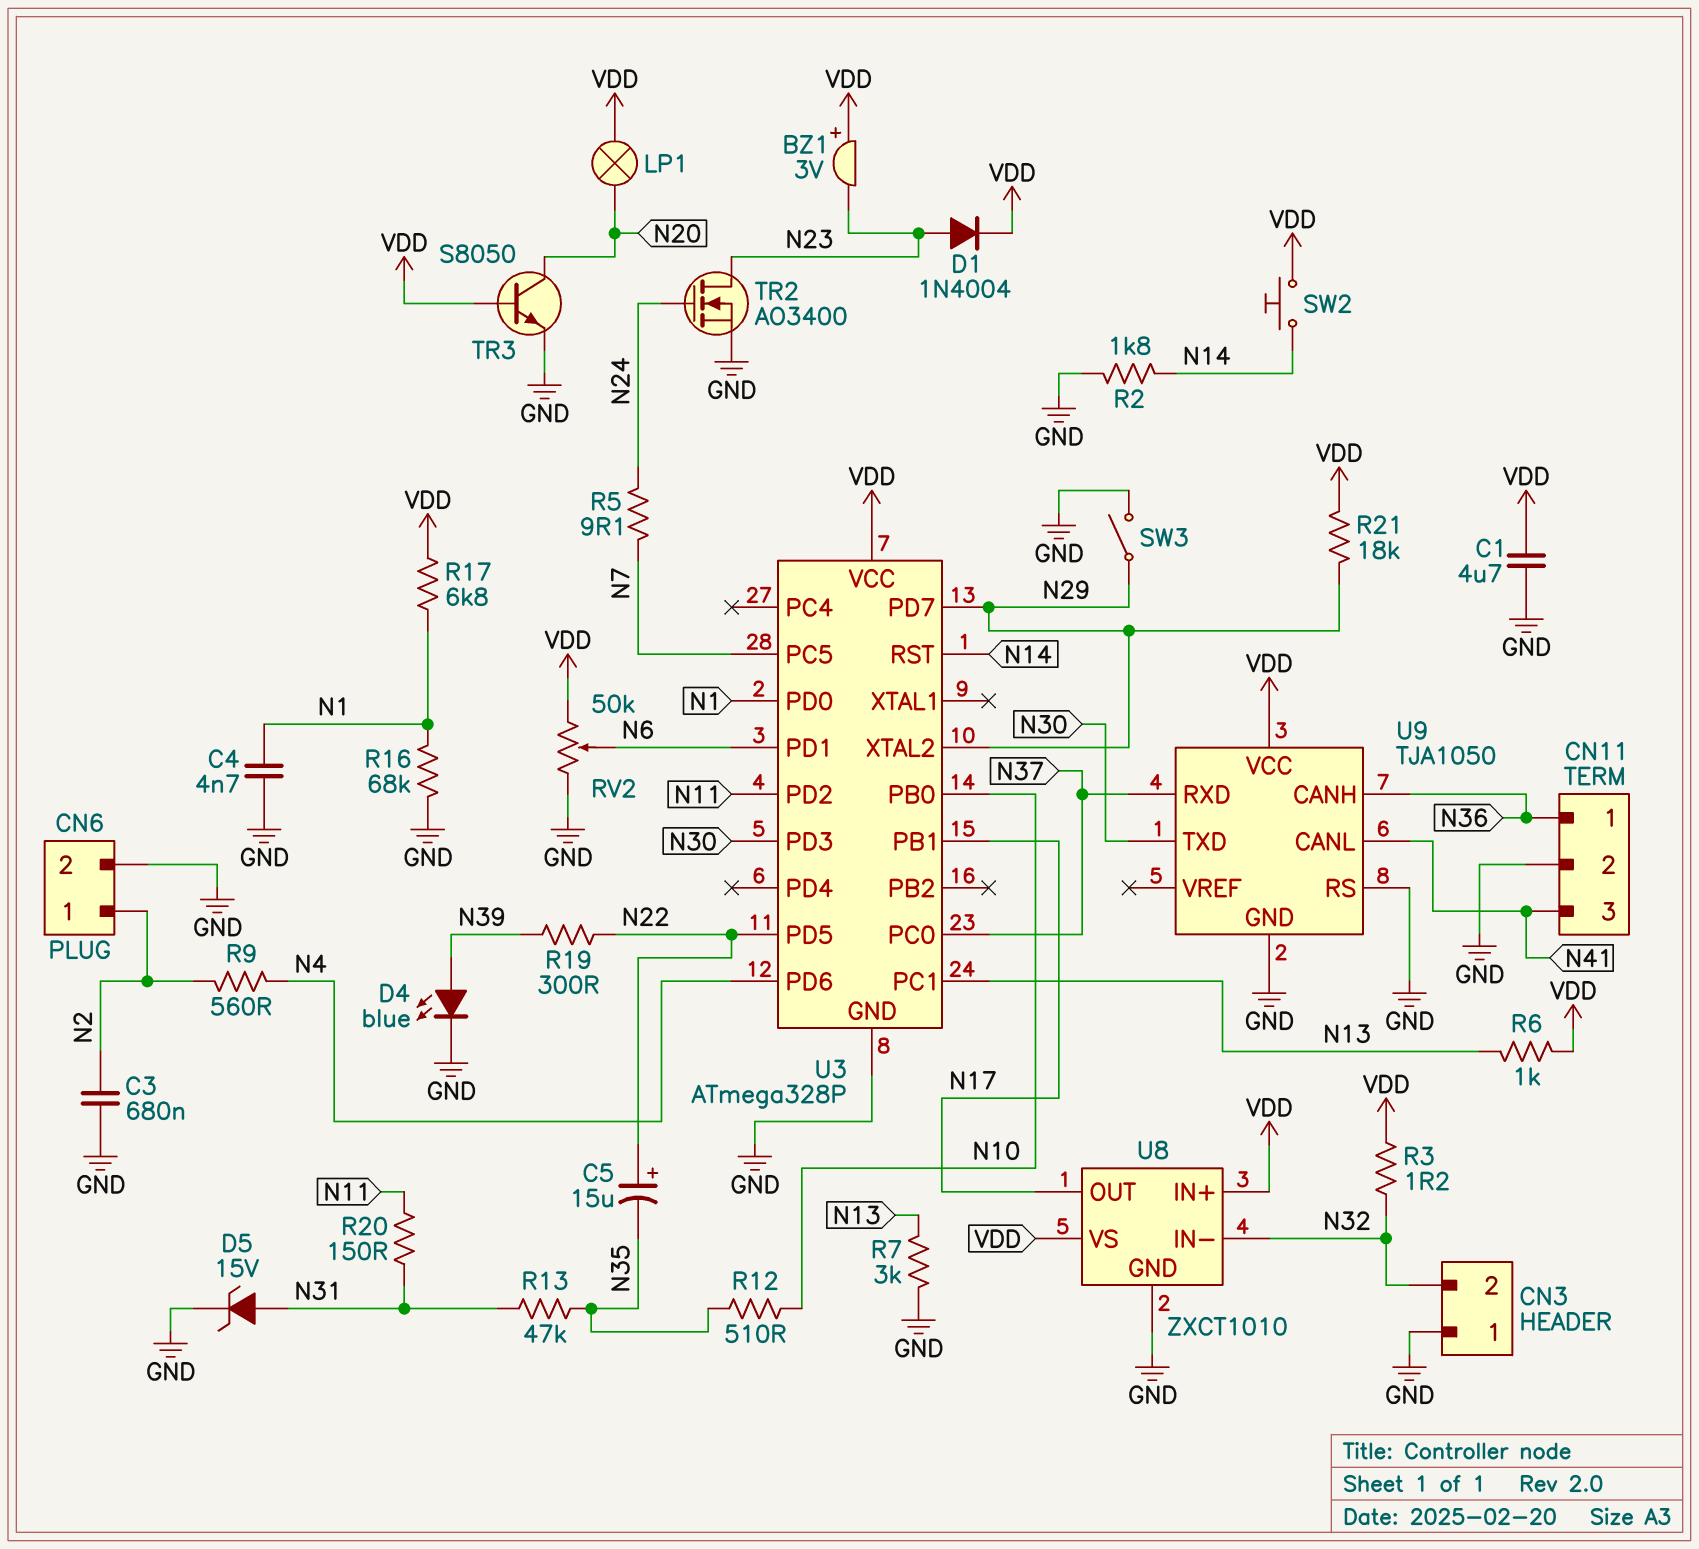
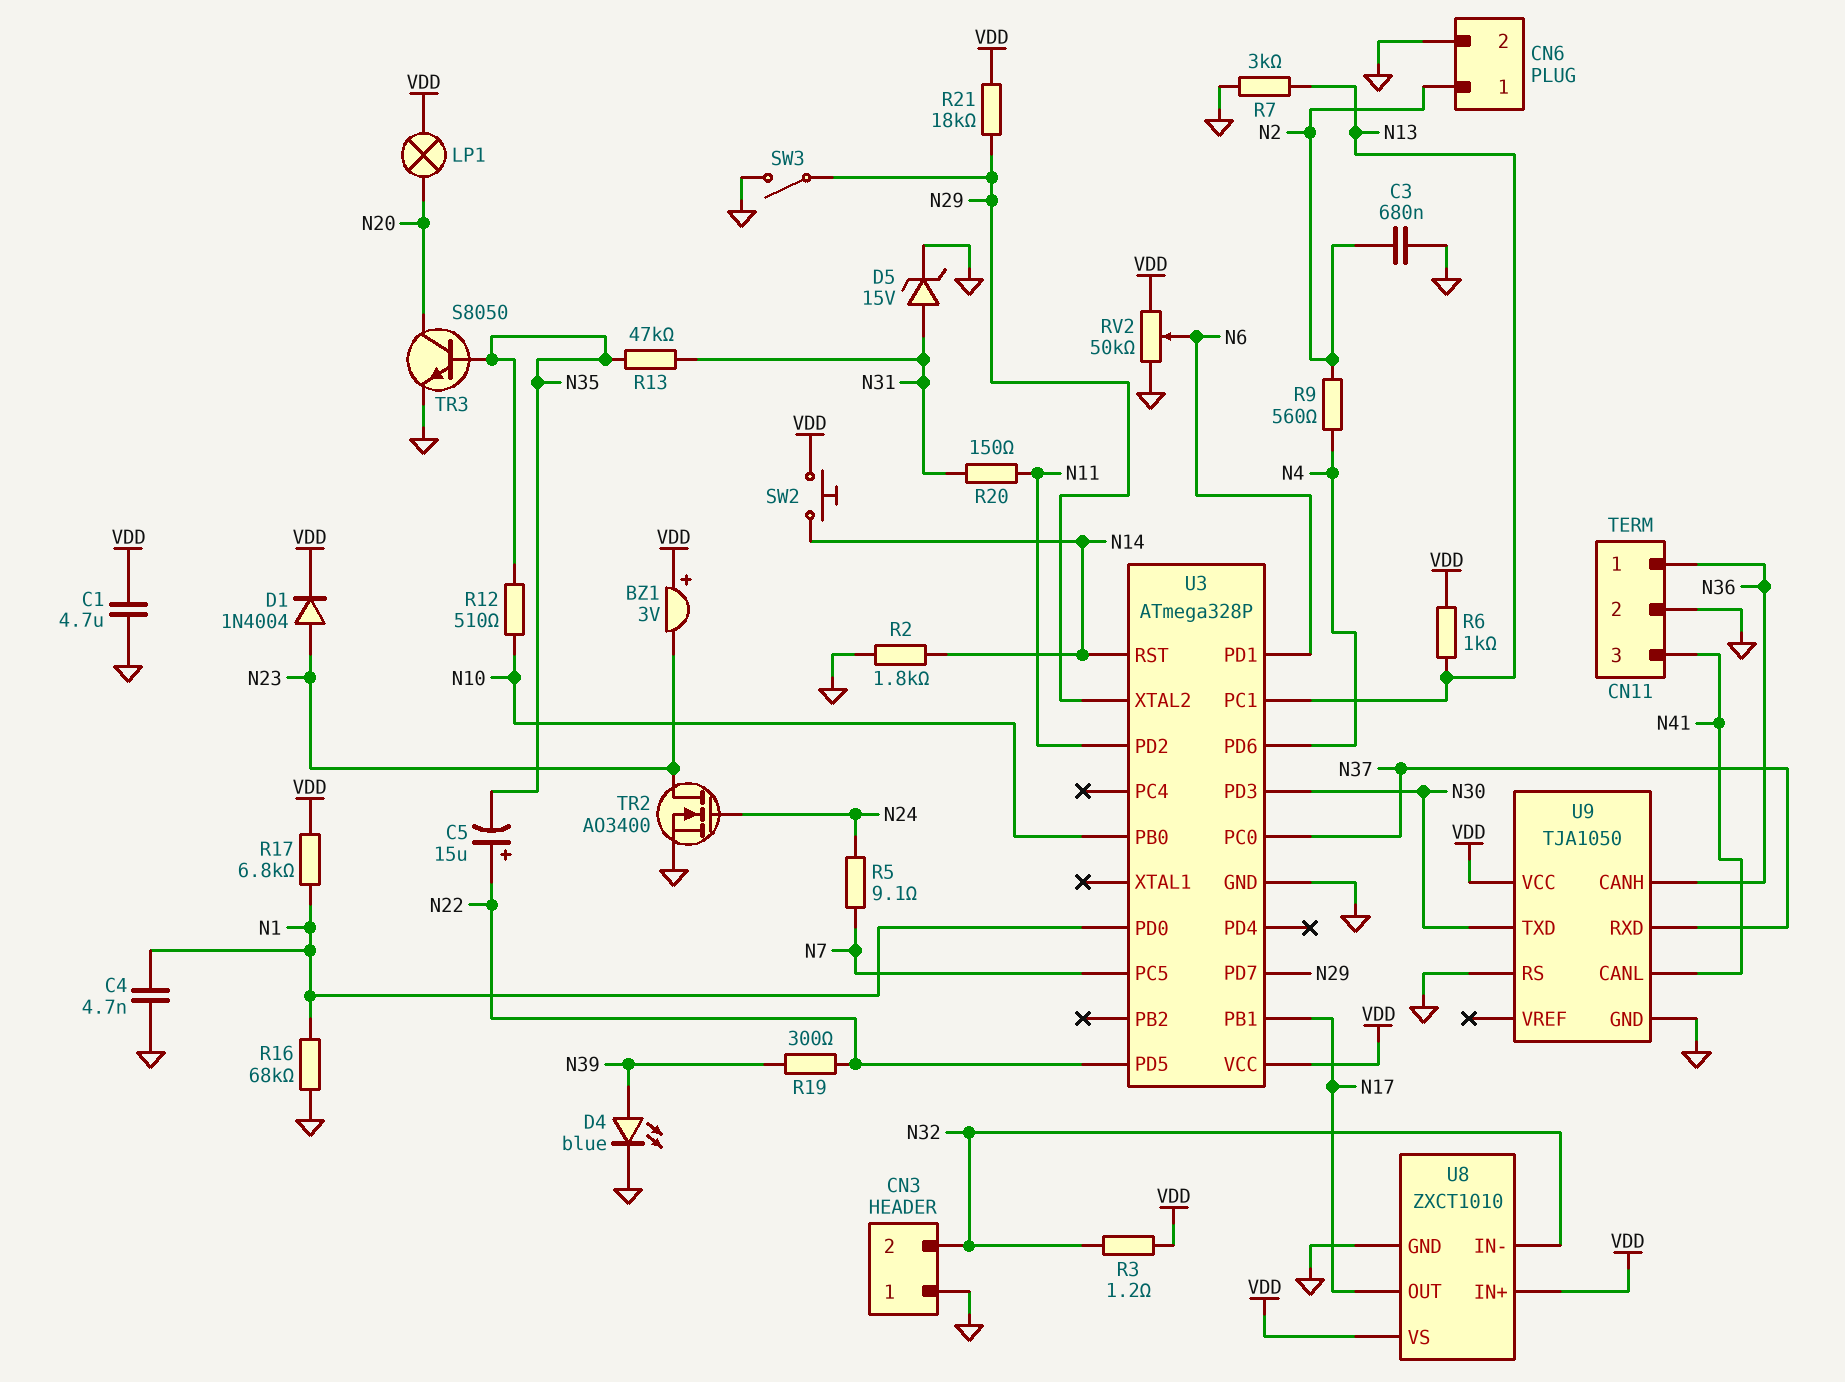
TR3: NPN S8050 (B VDD, C N20, E GND) -> NPN S8050 (B N35, C N20, E GND)

